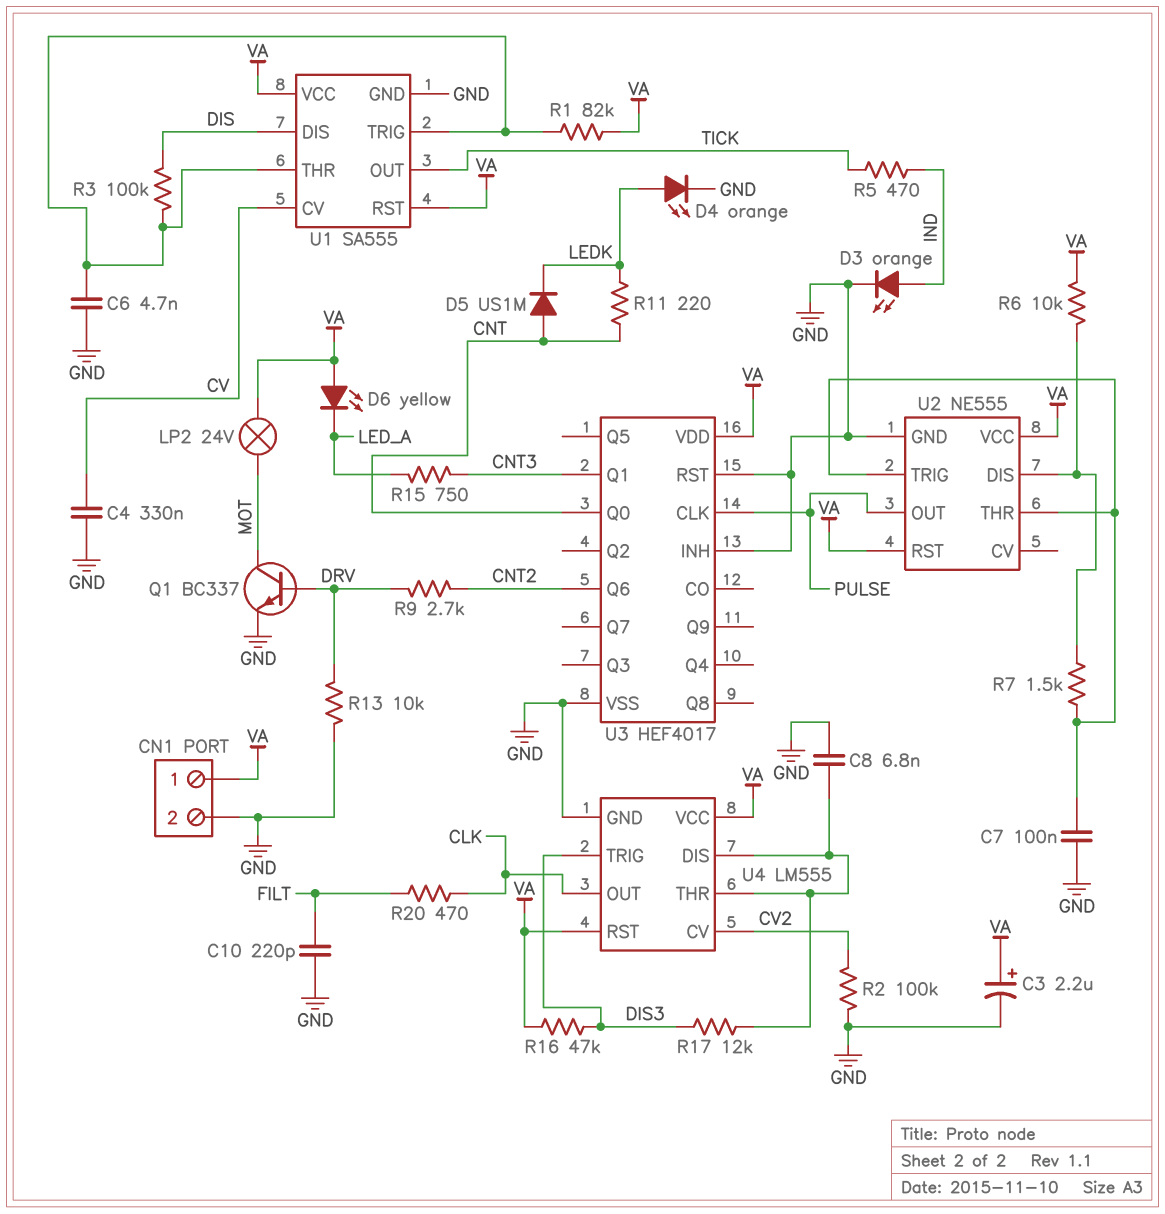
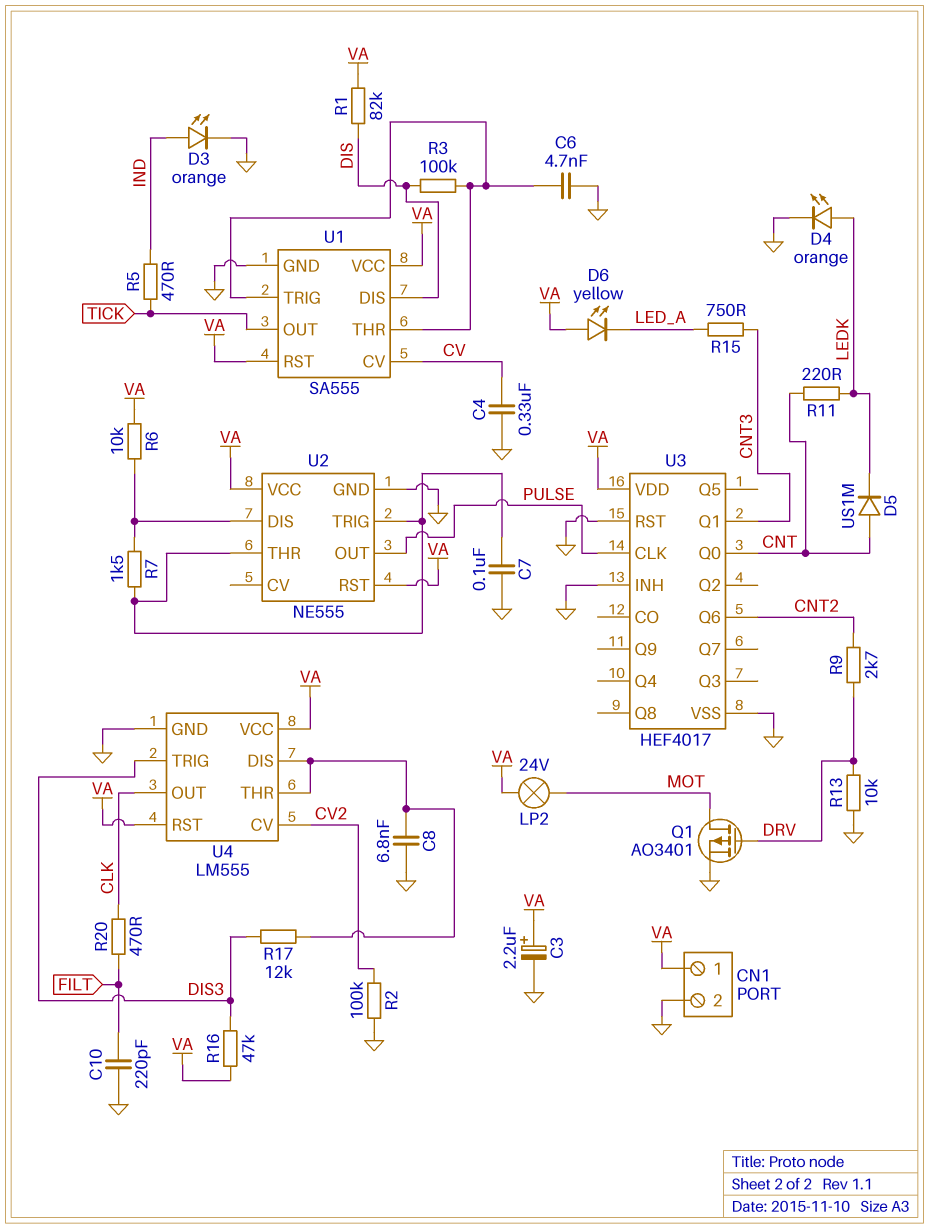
Q1: NPN BC337 (B DRV, C MOT, E GND) -> PMOS AO3401 (G DRV, D MOT, S GND)
R1: 82k (U1/THR, VA) -> 82k (DIS, VA)

